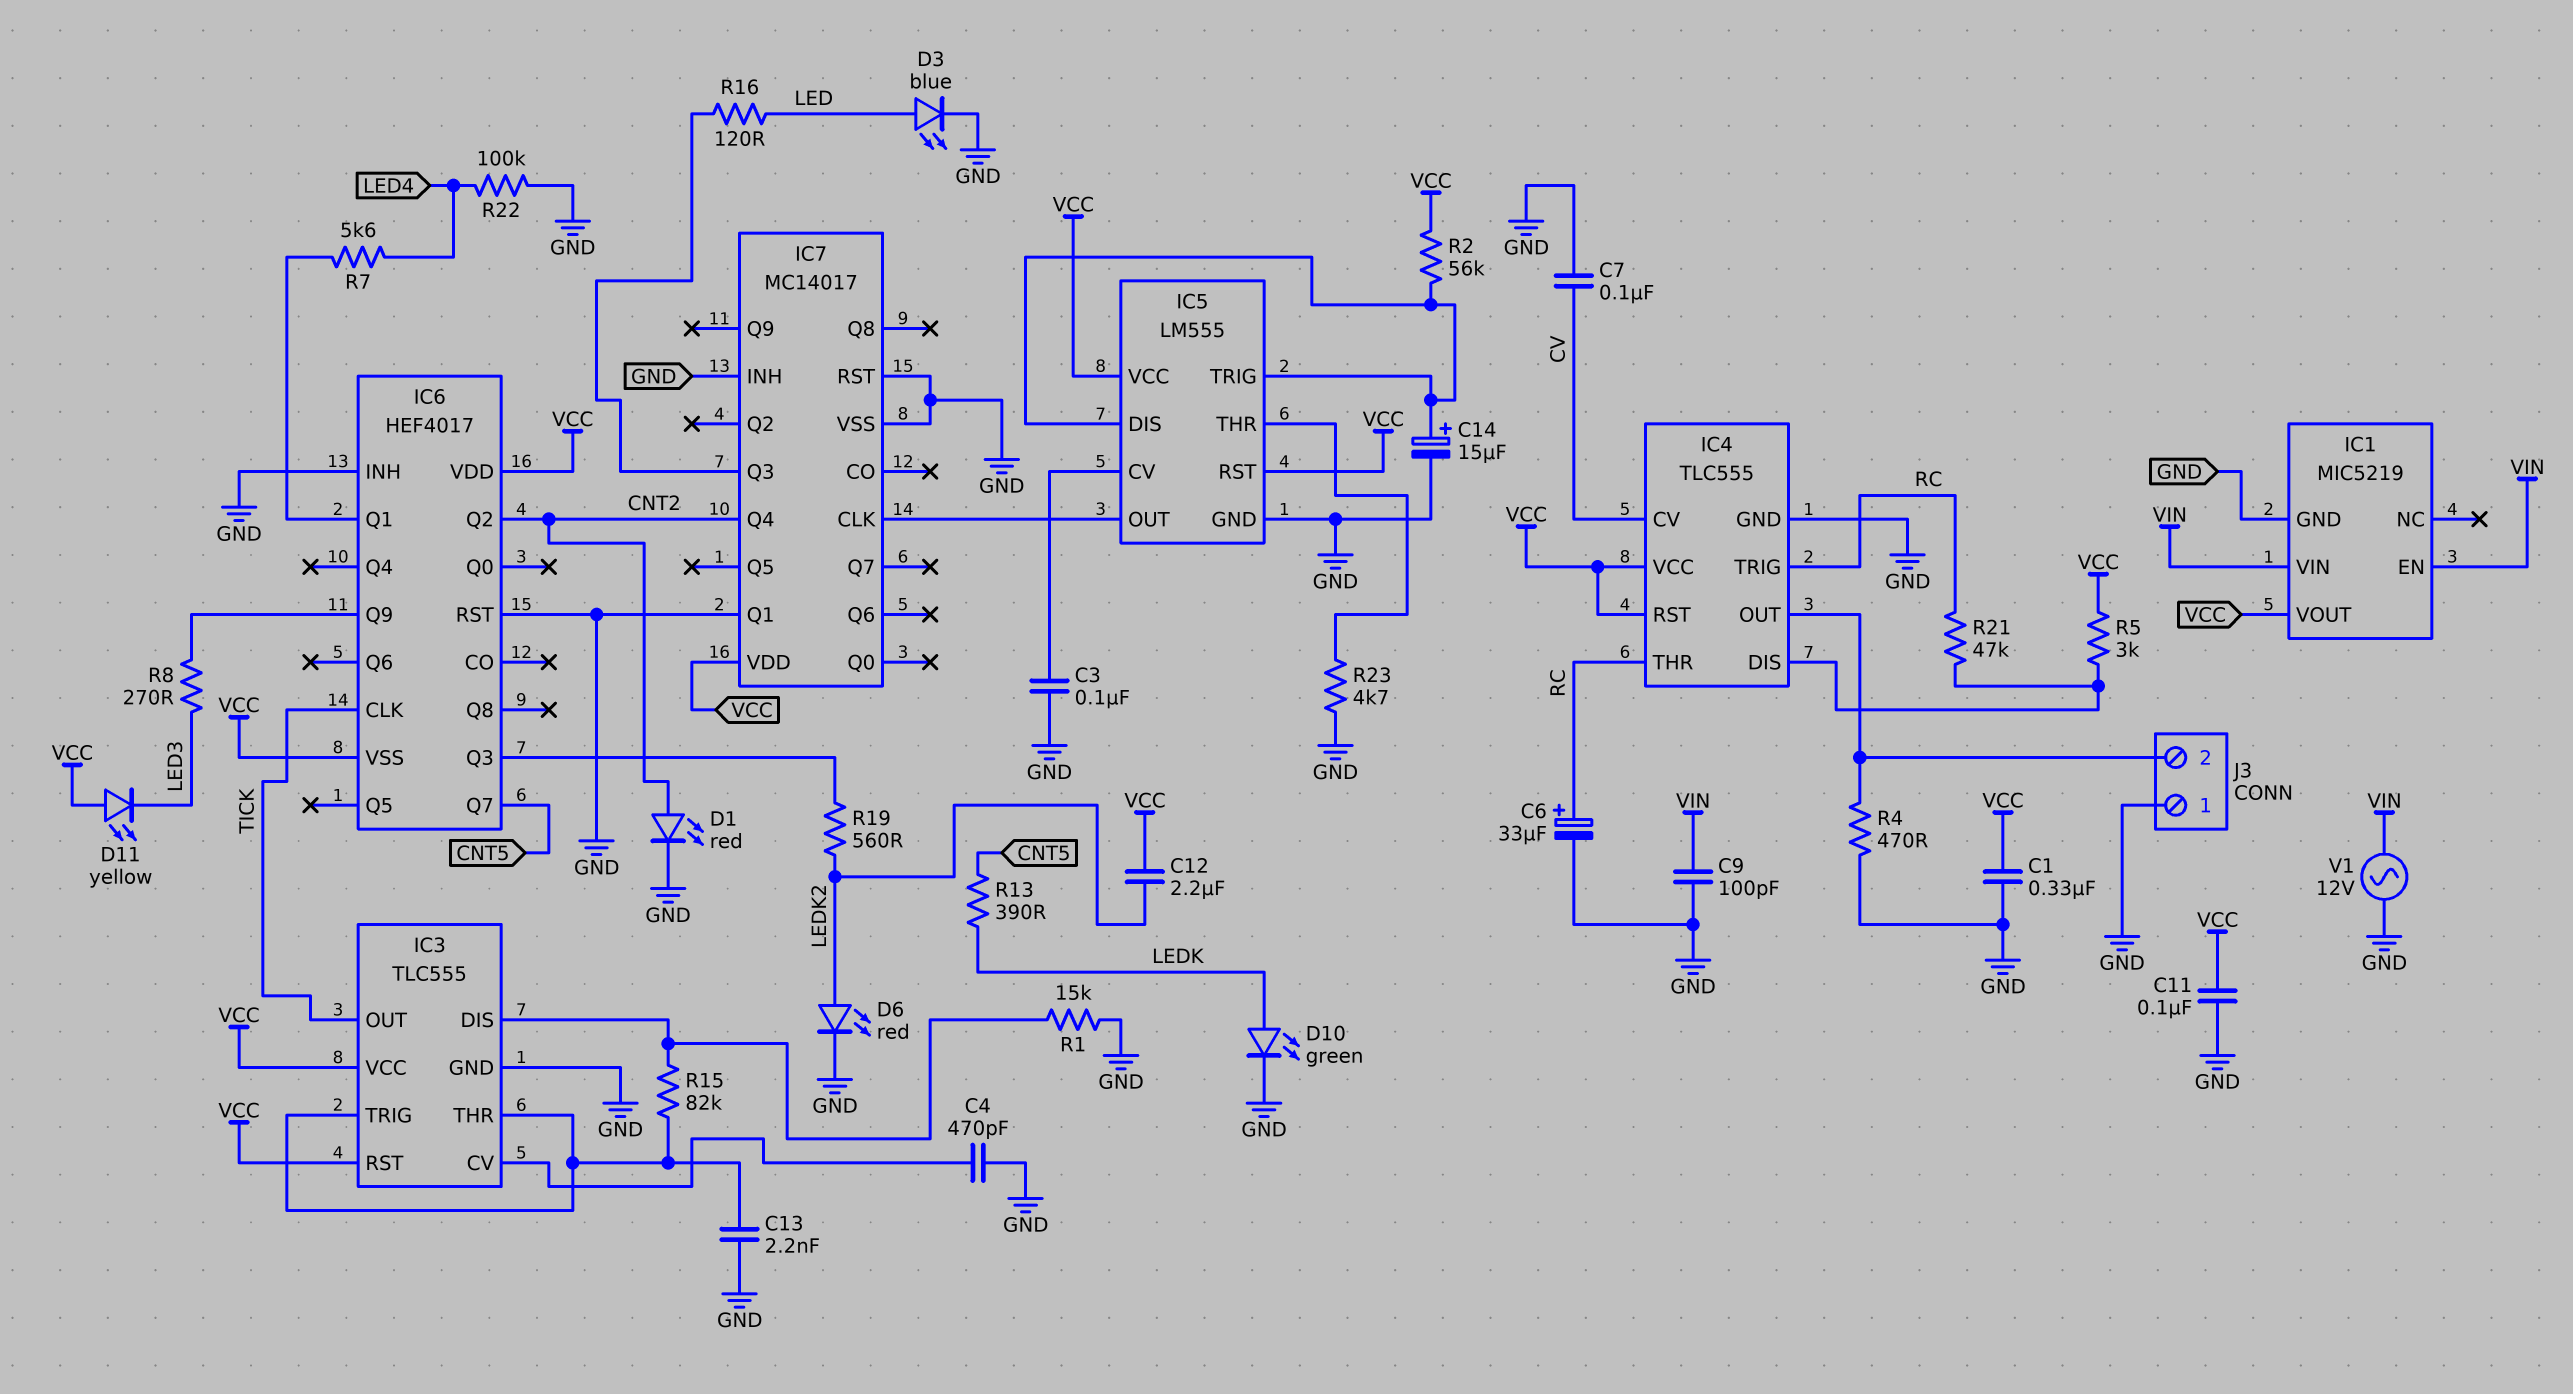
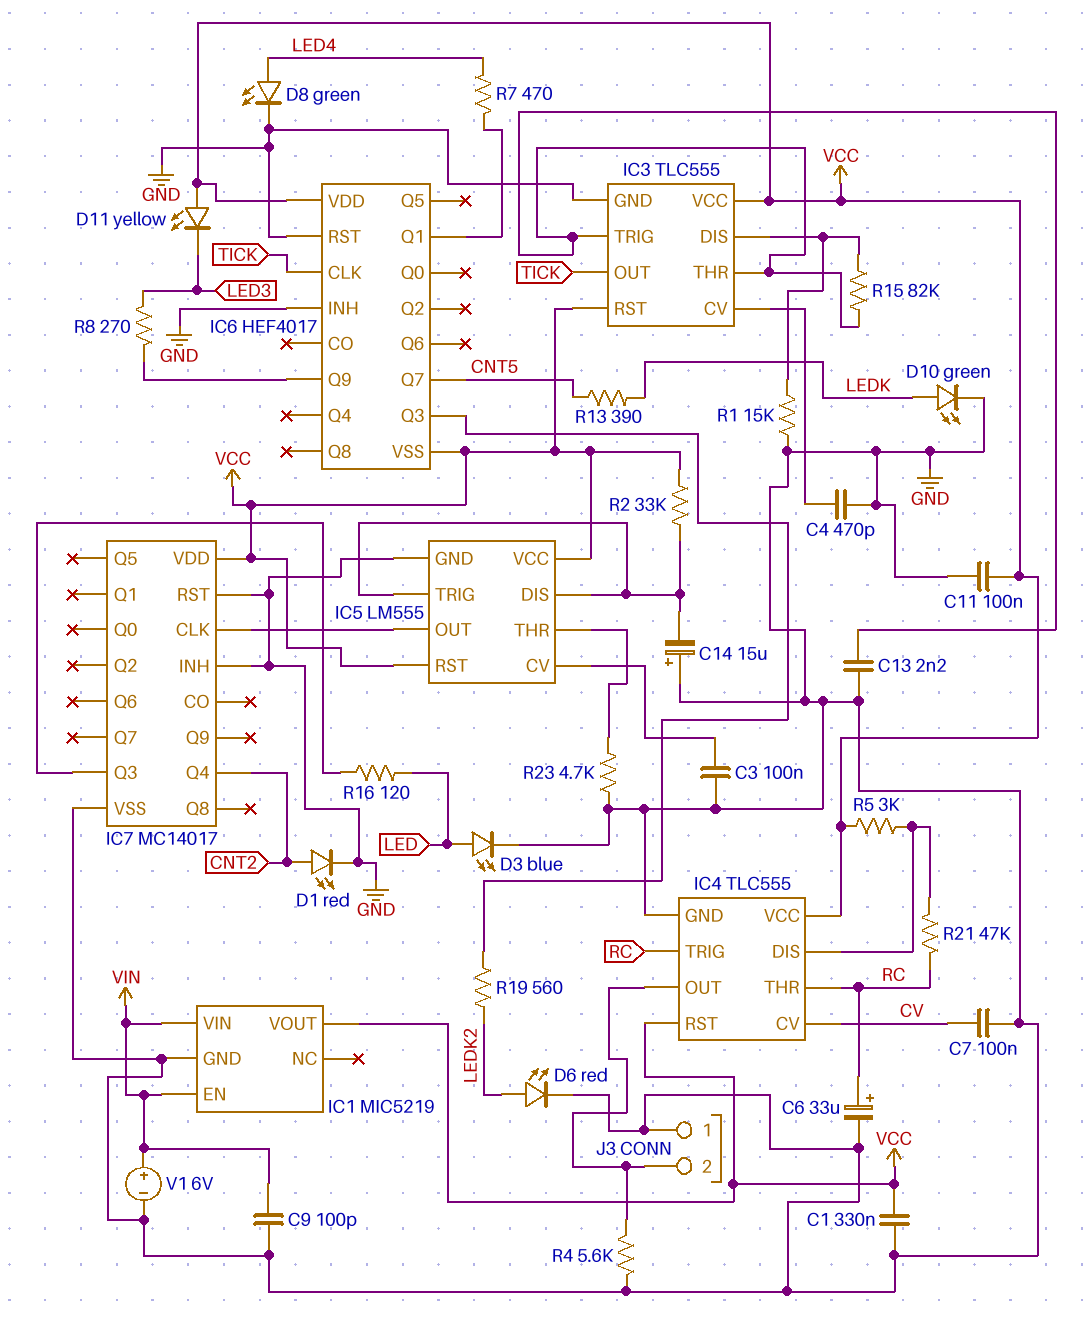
C12: 2.2uF (LEDK2, VCC) -> none
C14: 15uF (plus IC5/DIS, minus GND) -> 15uF (plus GND, minus IC5/DIS)
D8: none -> LED green (A LED4, K GND)
IC6 pin Q2: CNT2 -> none
IC7 pin Q1: GND -> none
R2: 56k (IC5/DIS, VCC) -> 33k (IC5/DIS, VCC)
R4: 470 (GND, IC4/OUT) -> 5.6k (GND, IC4/OUT)
R7: 5.6k (IC6/Q1, LED4) -> 470 (IC6/Q1, LED4)
R22: 100k (GND, LED4) -> none
V1: AC 12V (GND, VIN) -> 6V (plus VIN, minus GND)

